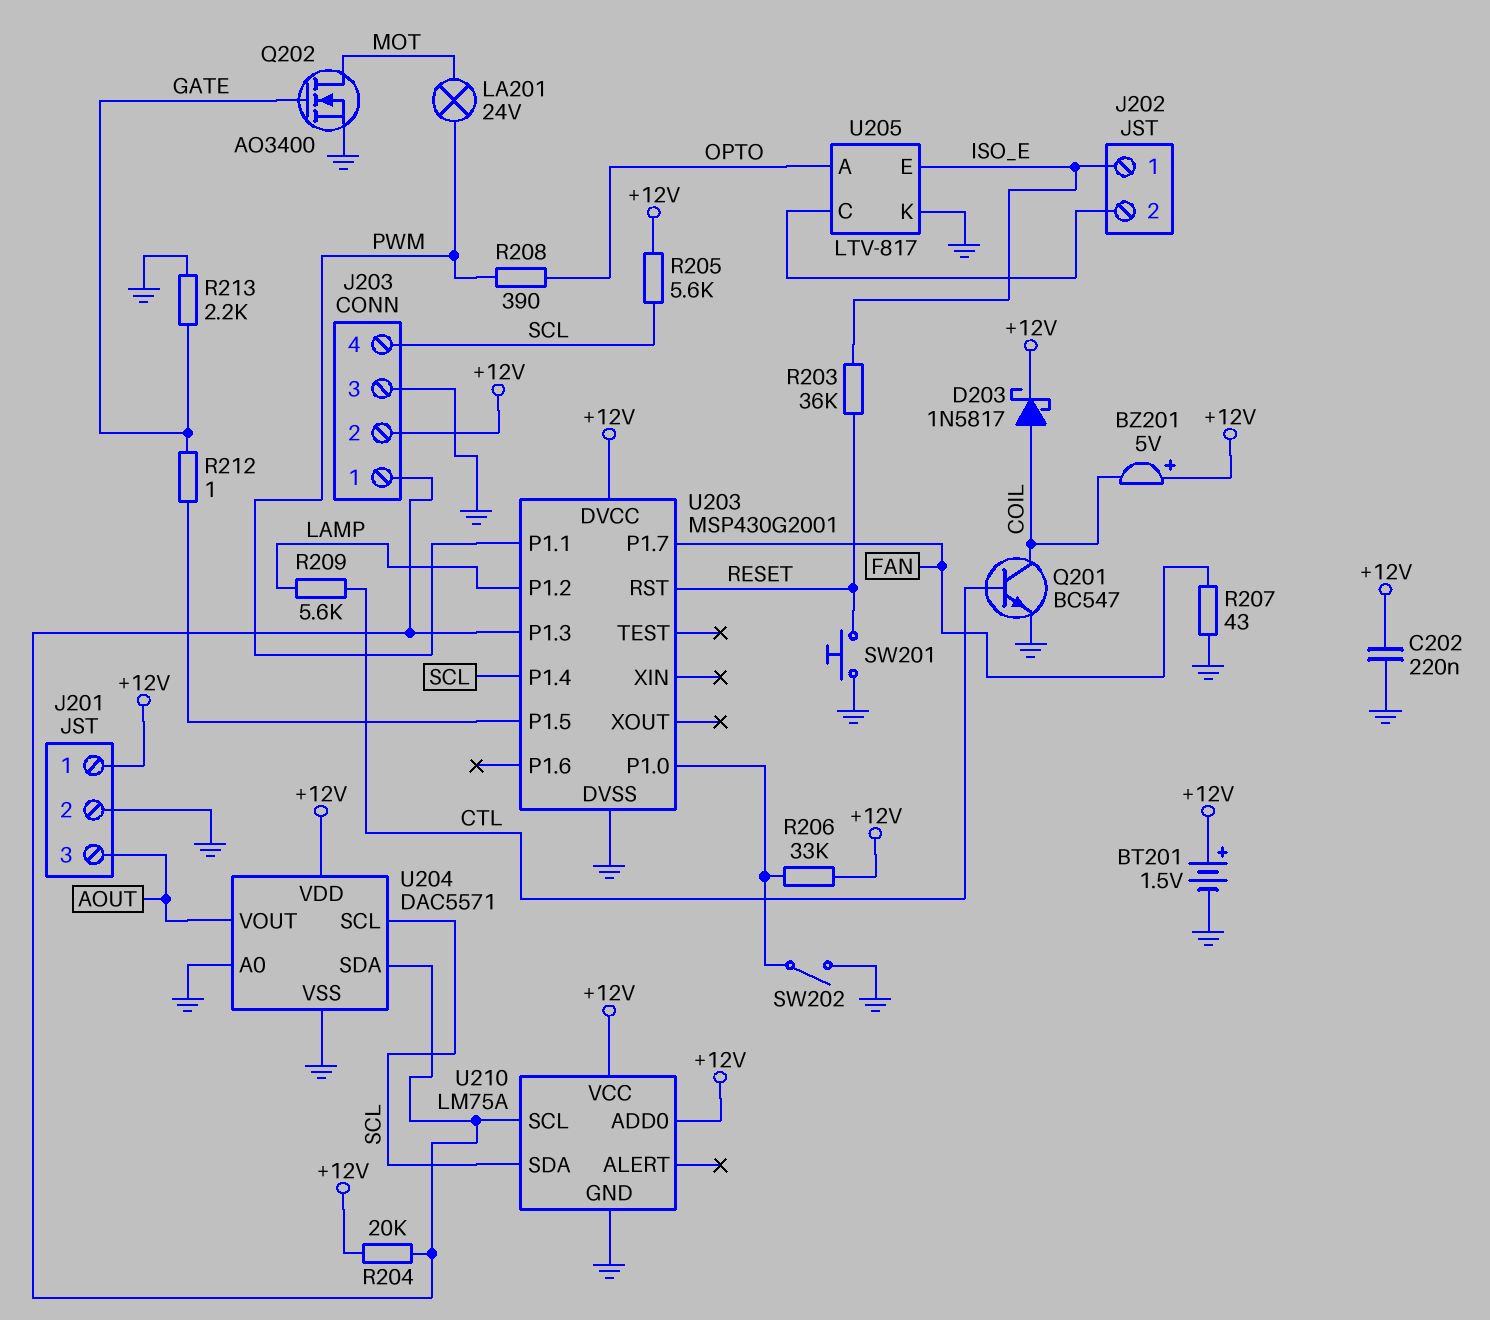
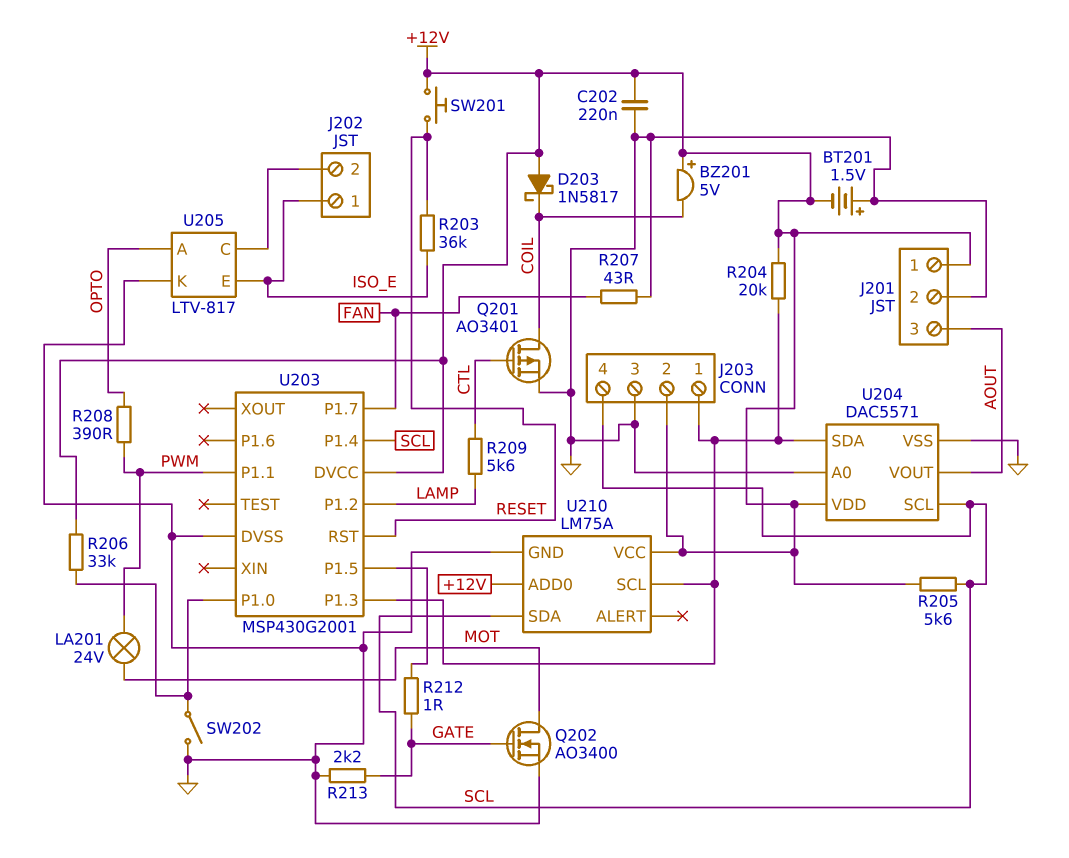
BT201: 1.5V (plus +12V, minus GND) -> 1.5V (plus GND, minus +12V)
D203: schottky 1N5817 (A COIL, K +12V) -> schottky 1N5817 (A +12V, K COIL)
Q201: NPN BC547 (B CTL, C COIL, E GND) -> PMOS AO3401 (G CTL, D COIL, S GND)
SW201: button (GND, RESET) -> button (+12V, RESET)

